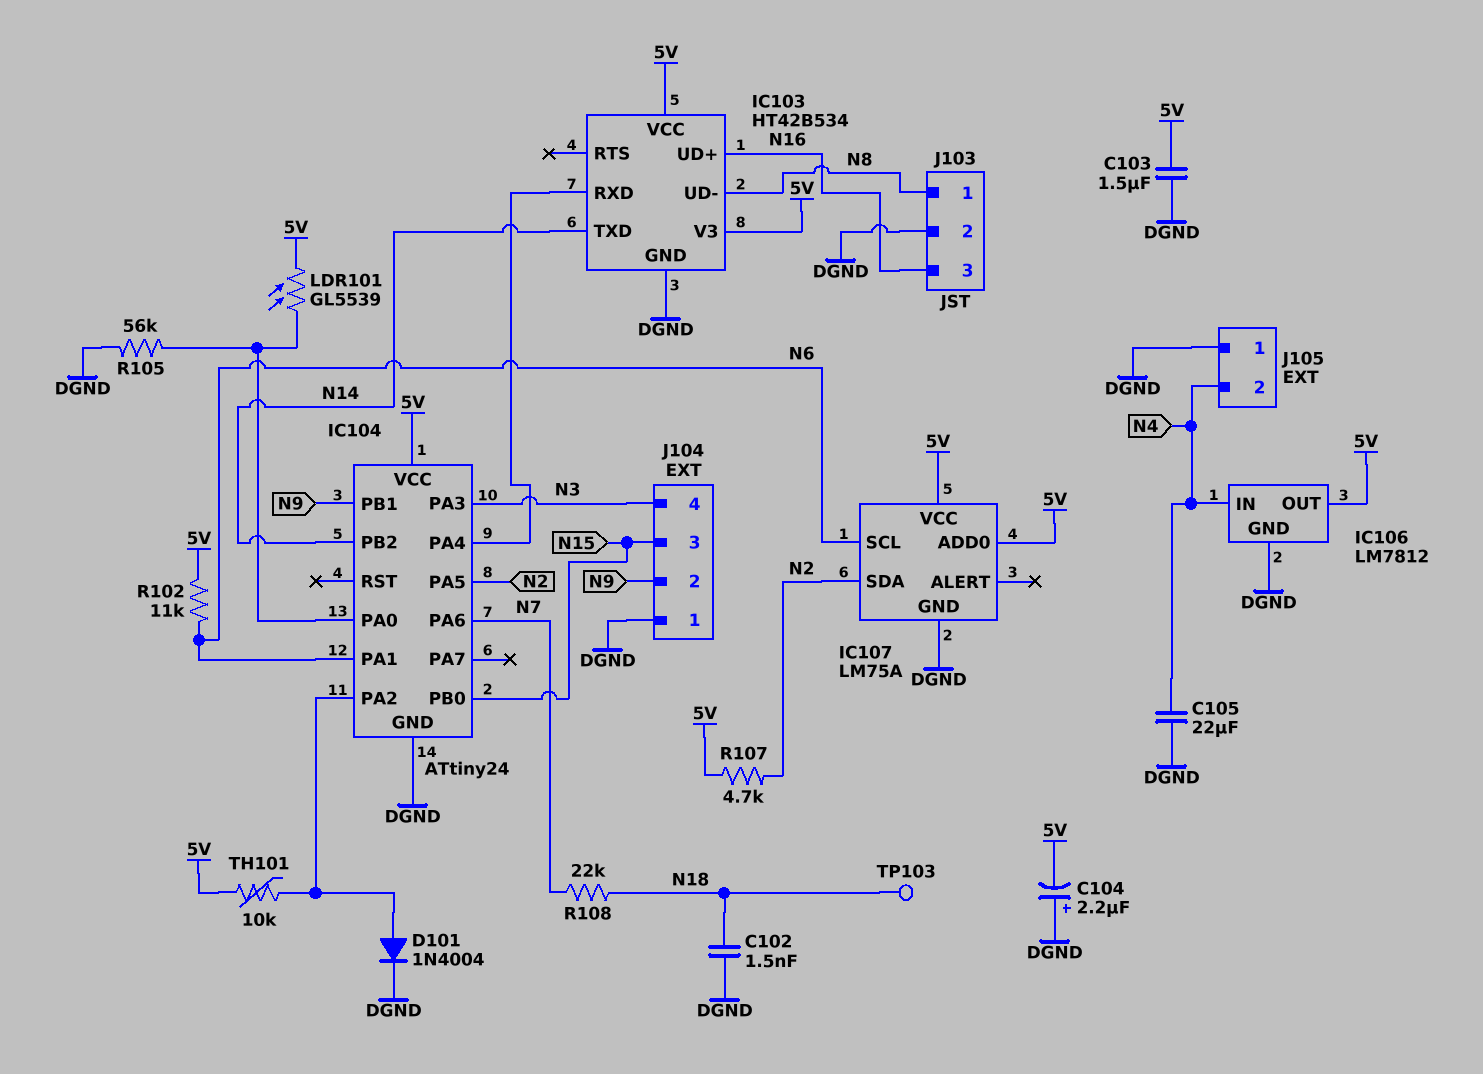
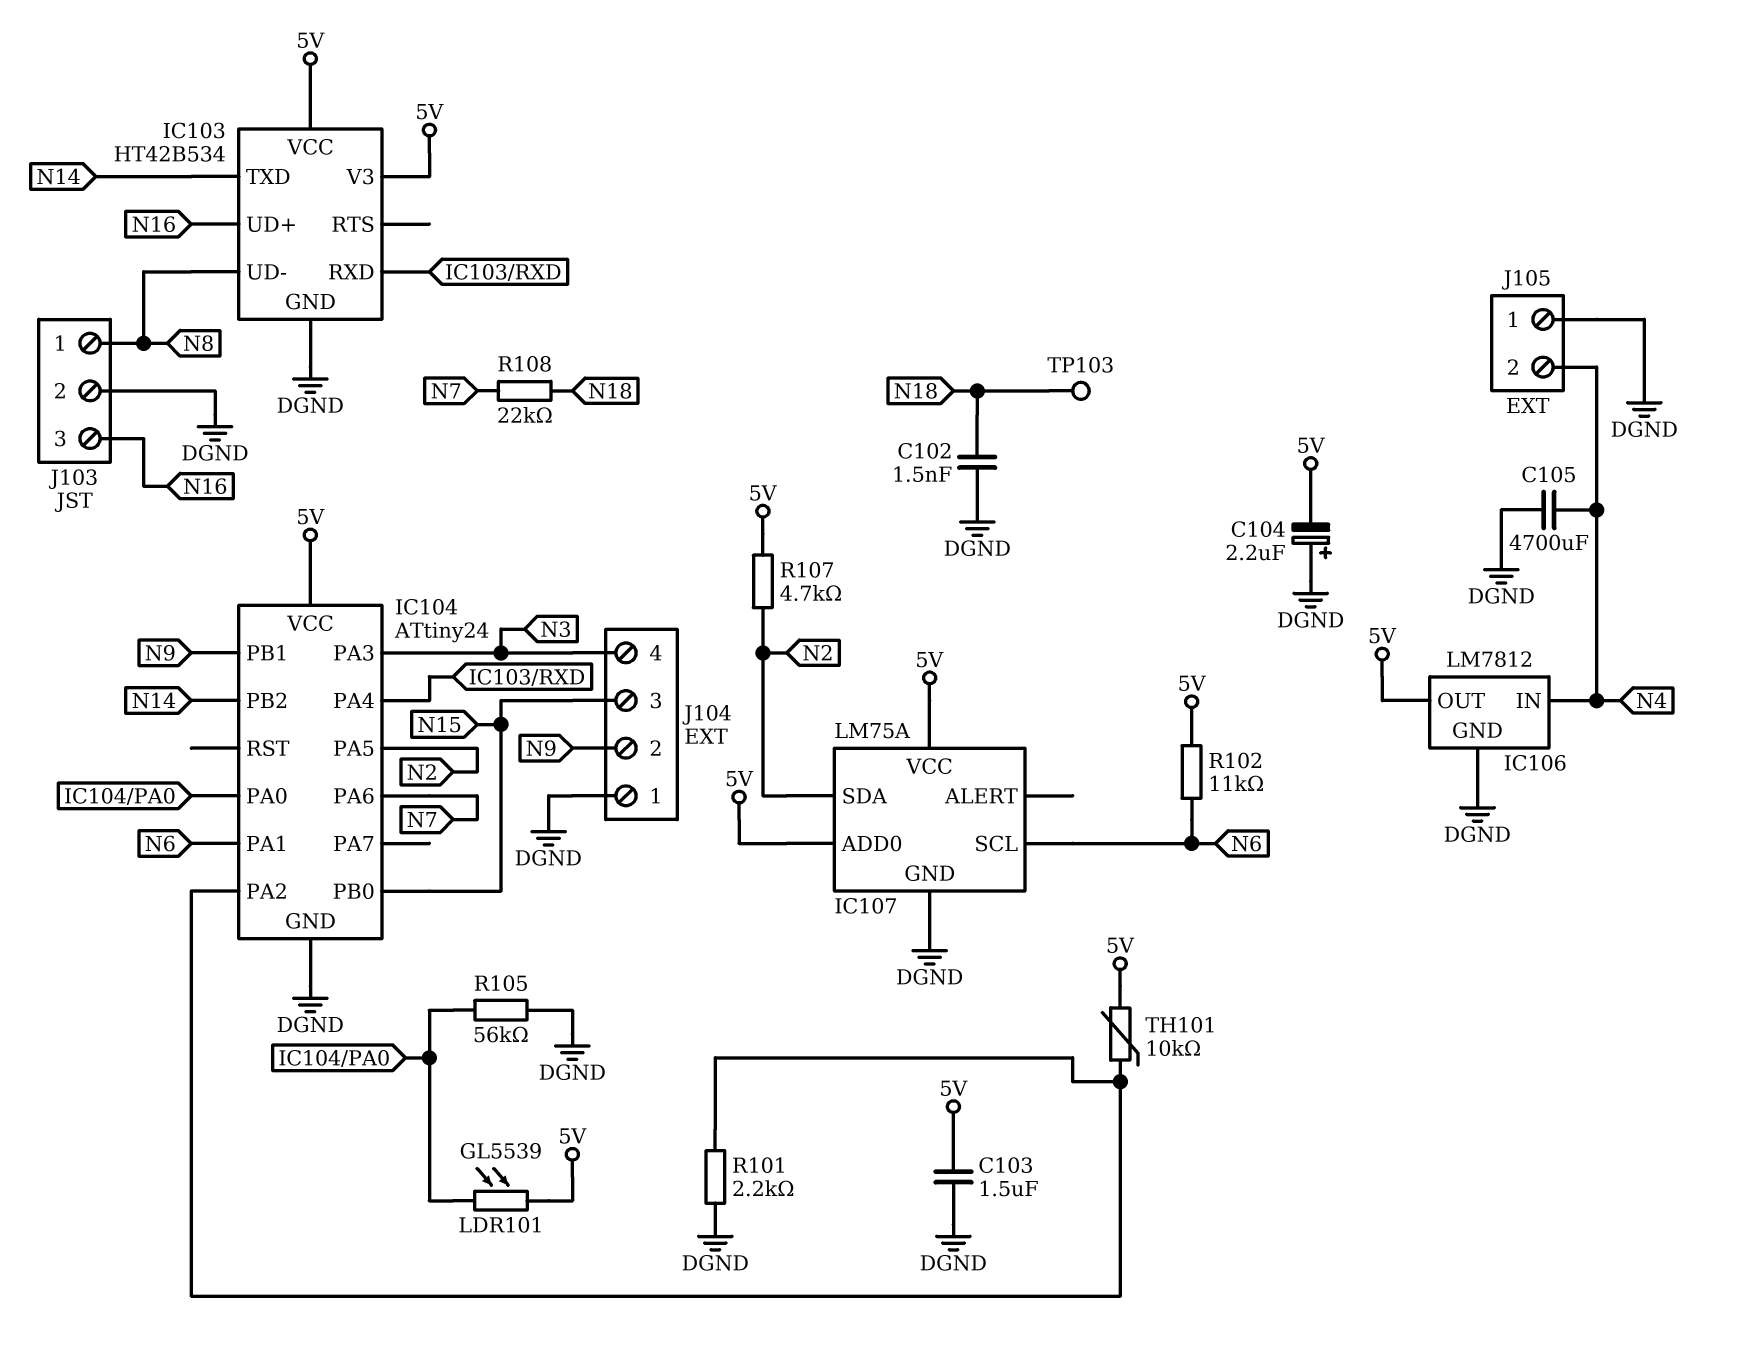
C105: 22uF (DGND, N4) -> 4700uF (DGND, N4)
D101: diode 1N4004 (A IC104/PA2, K DGND) -> none
R101: none -> 2.2k (DGND, IC104/PA2)

